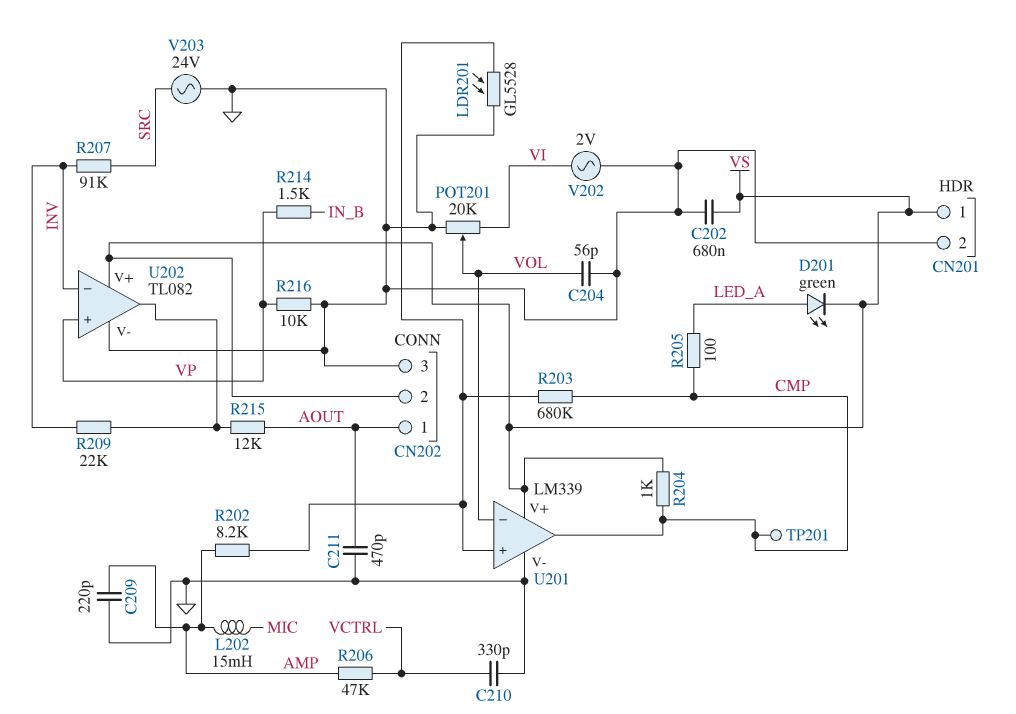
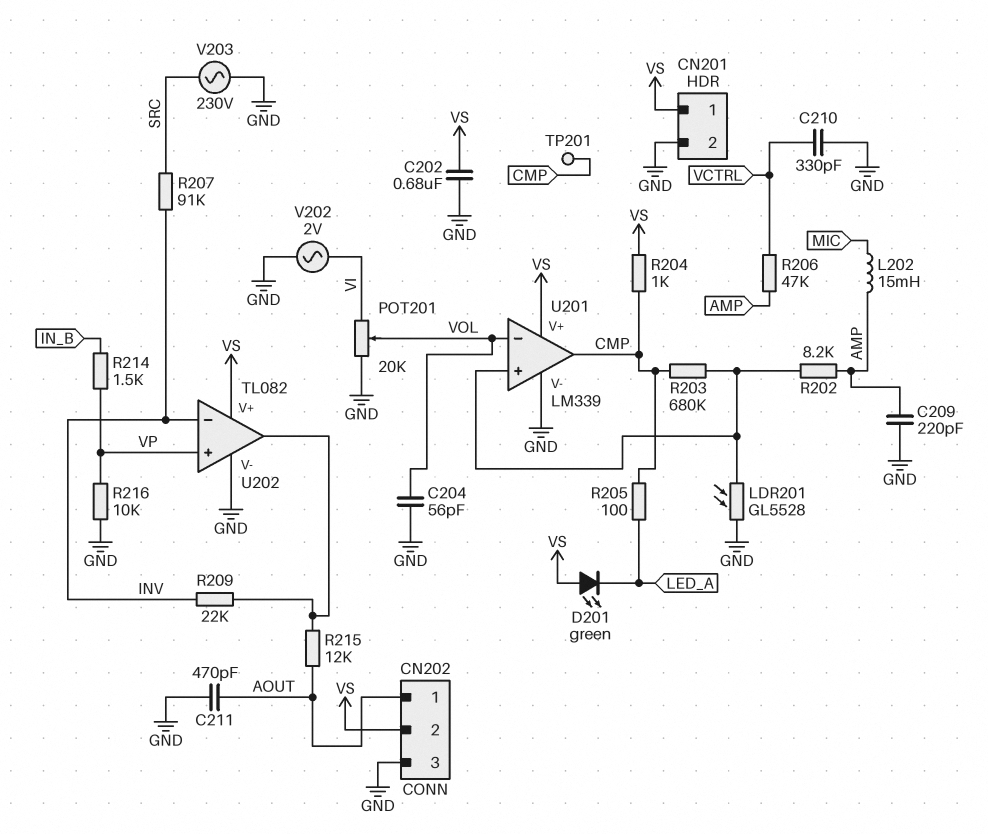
D201: LED green (A LED_A, K VS) -> LED green (A VS, K LED_A)
V203: AC 24V (GND, SRC) -> AC 230V (GND, SRC)

